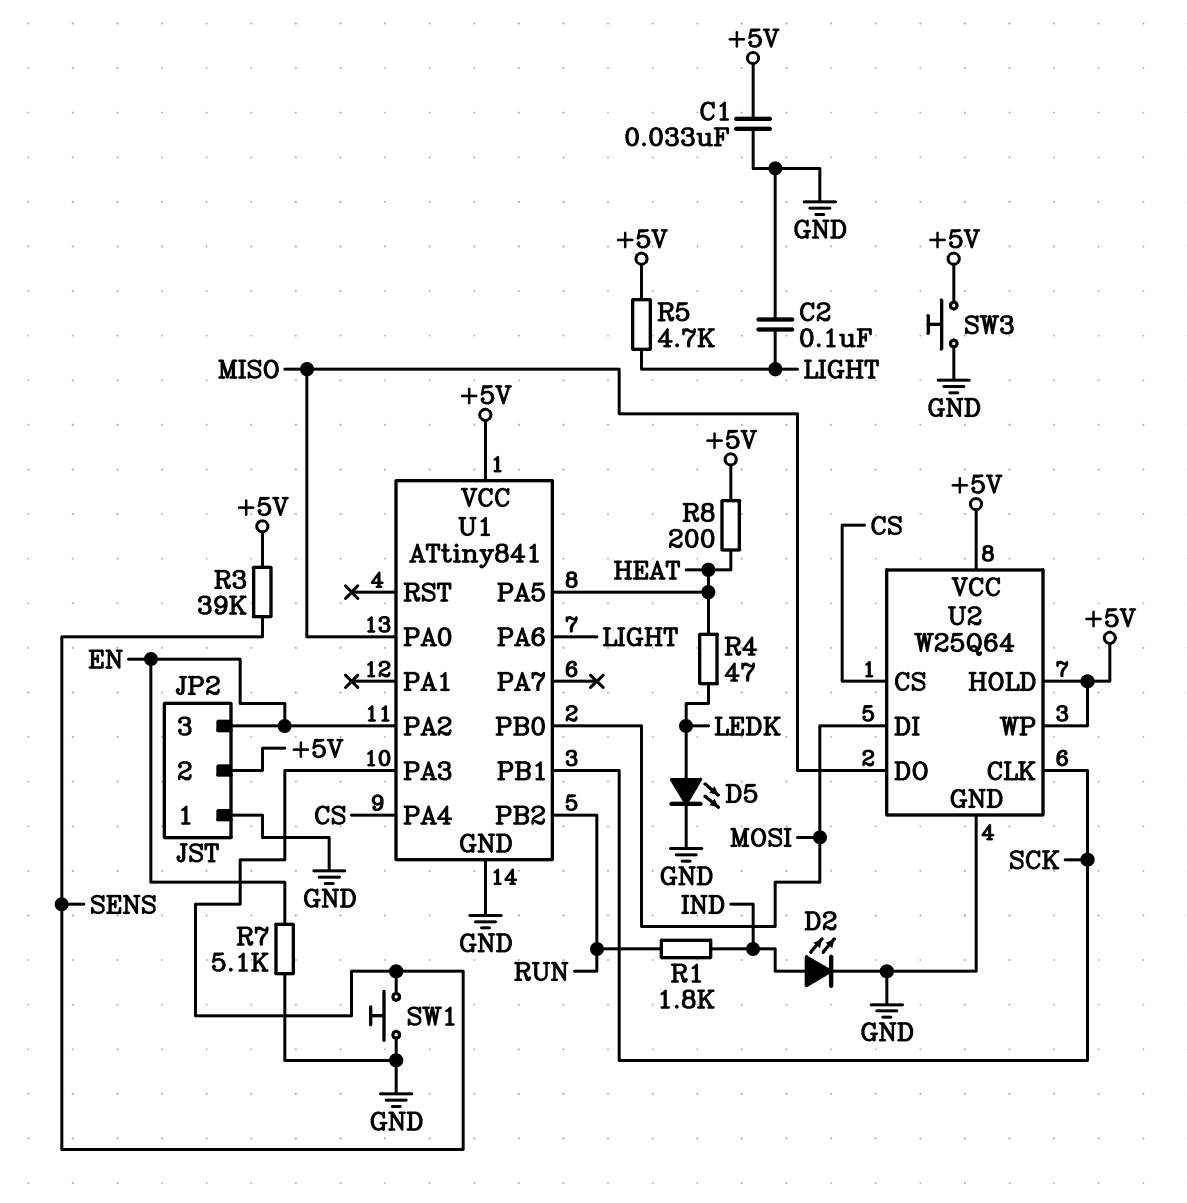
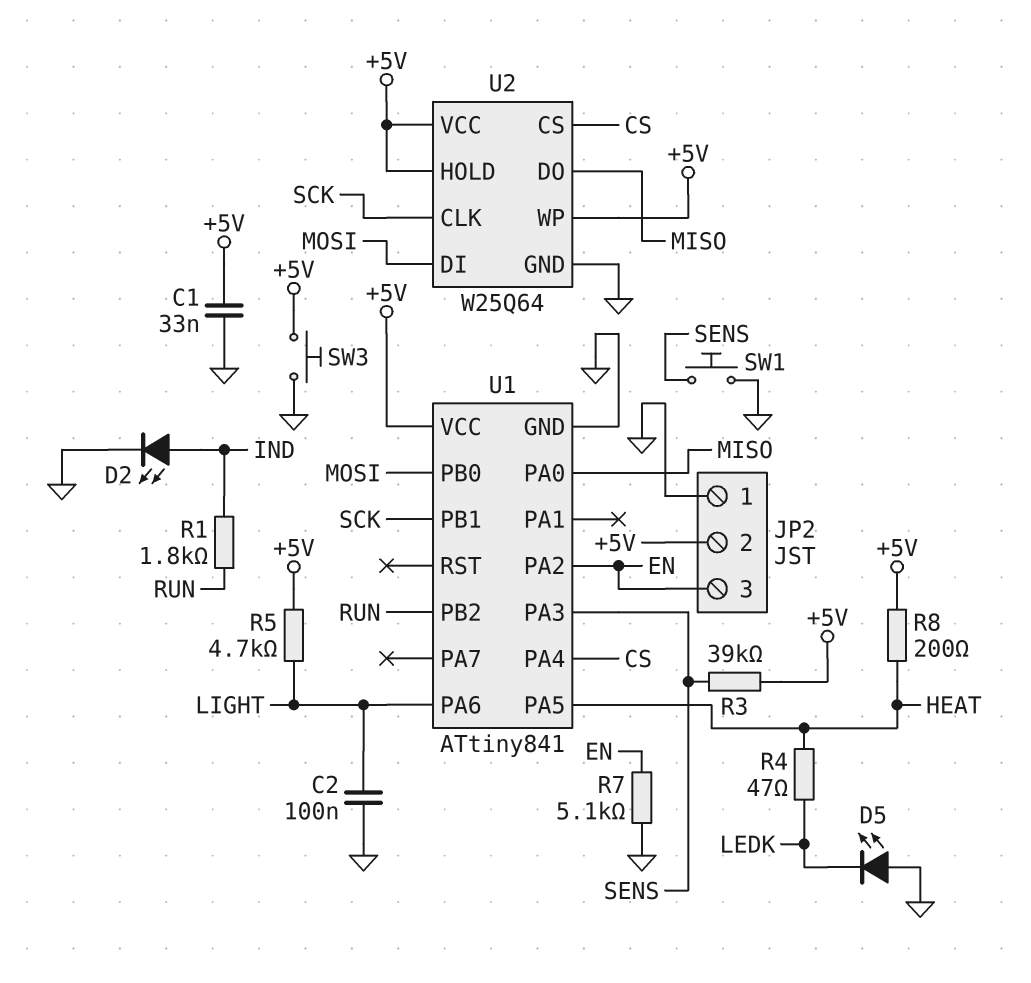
D5: LED (A LEDK, K GND) -> LED (A GND, K LEDK)

